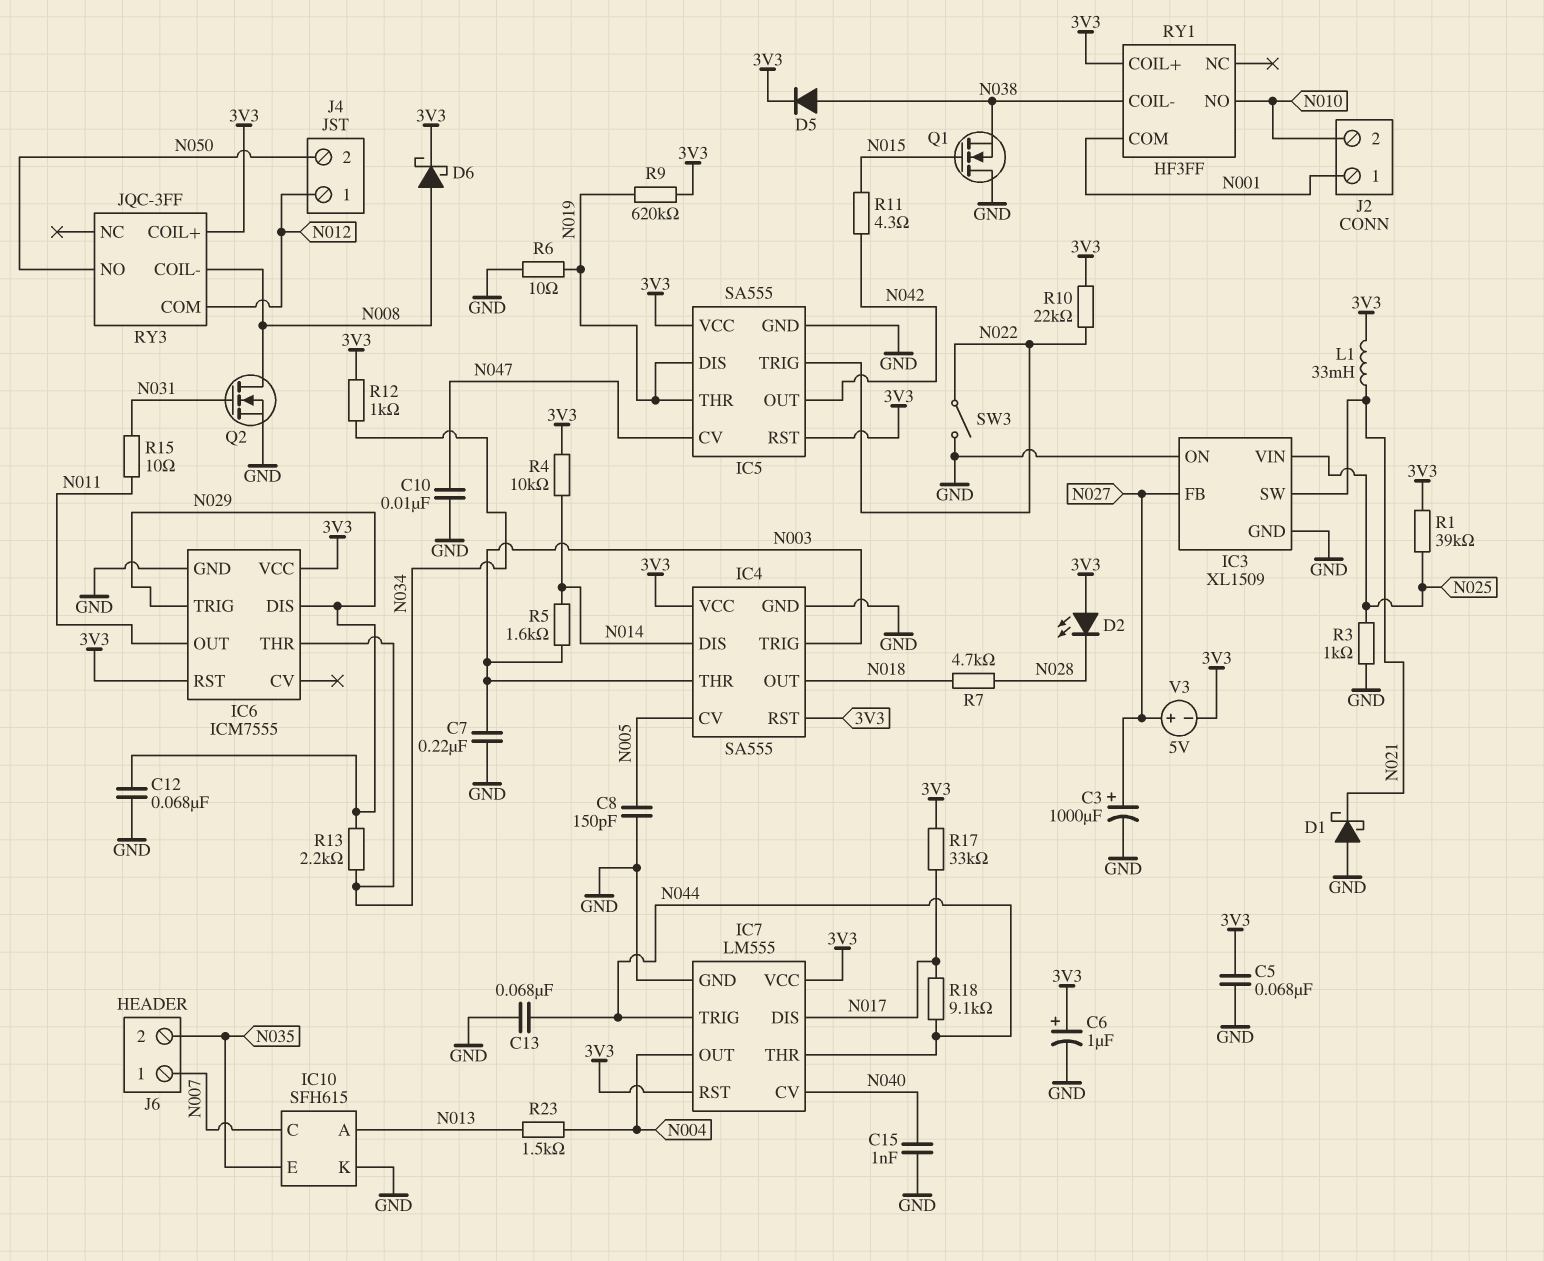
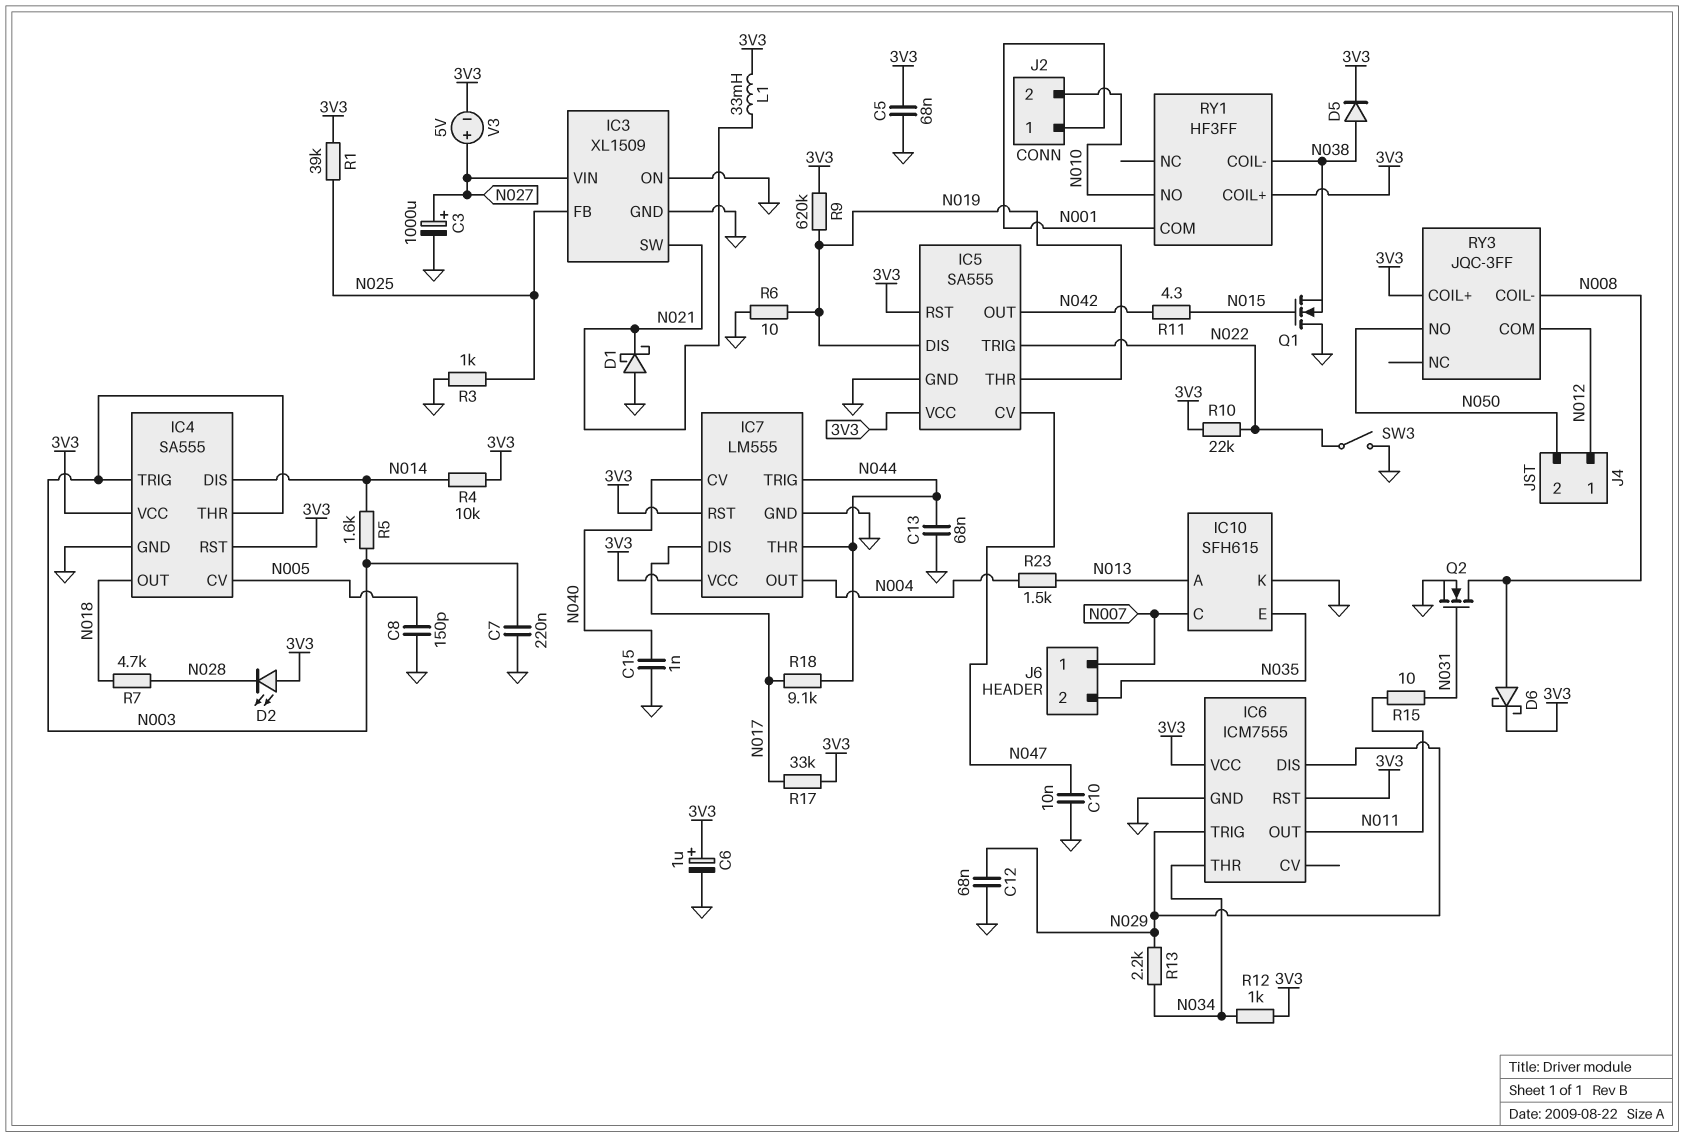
IC3 pin FB: N027 -> N025
IC3 pin VIN: N025 -> N027

